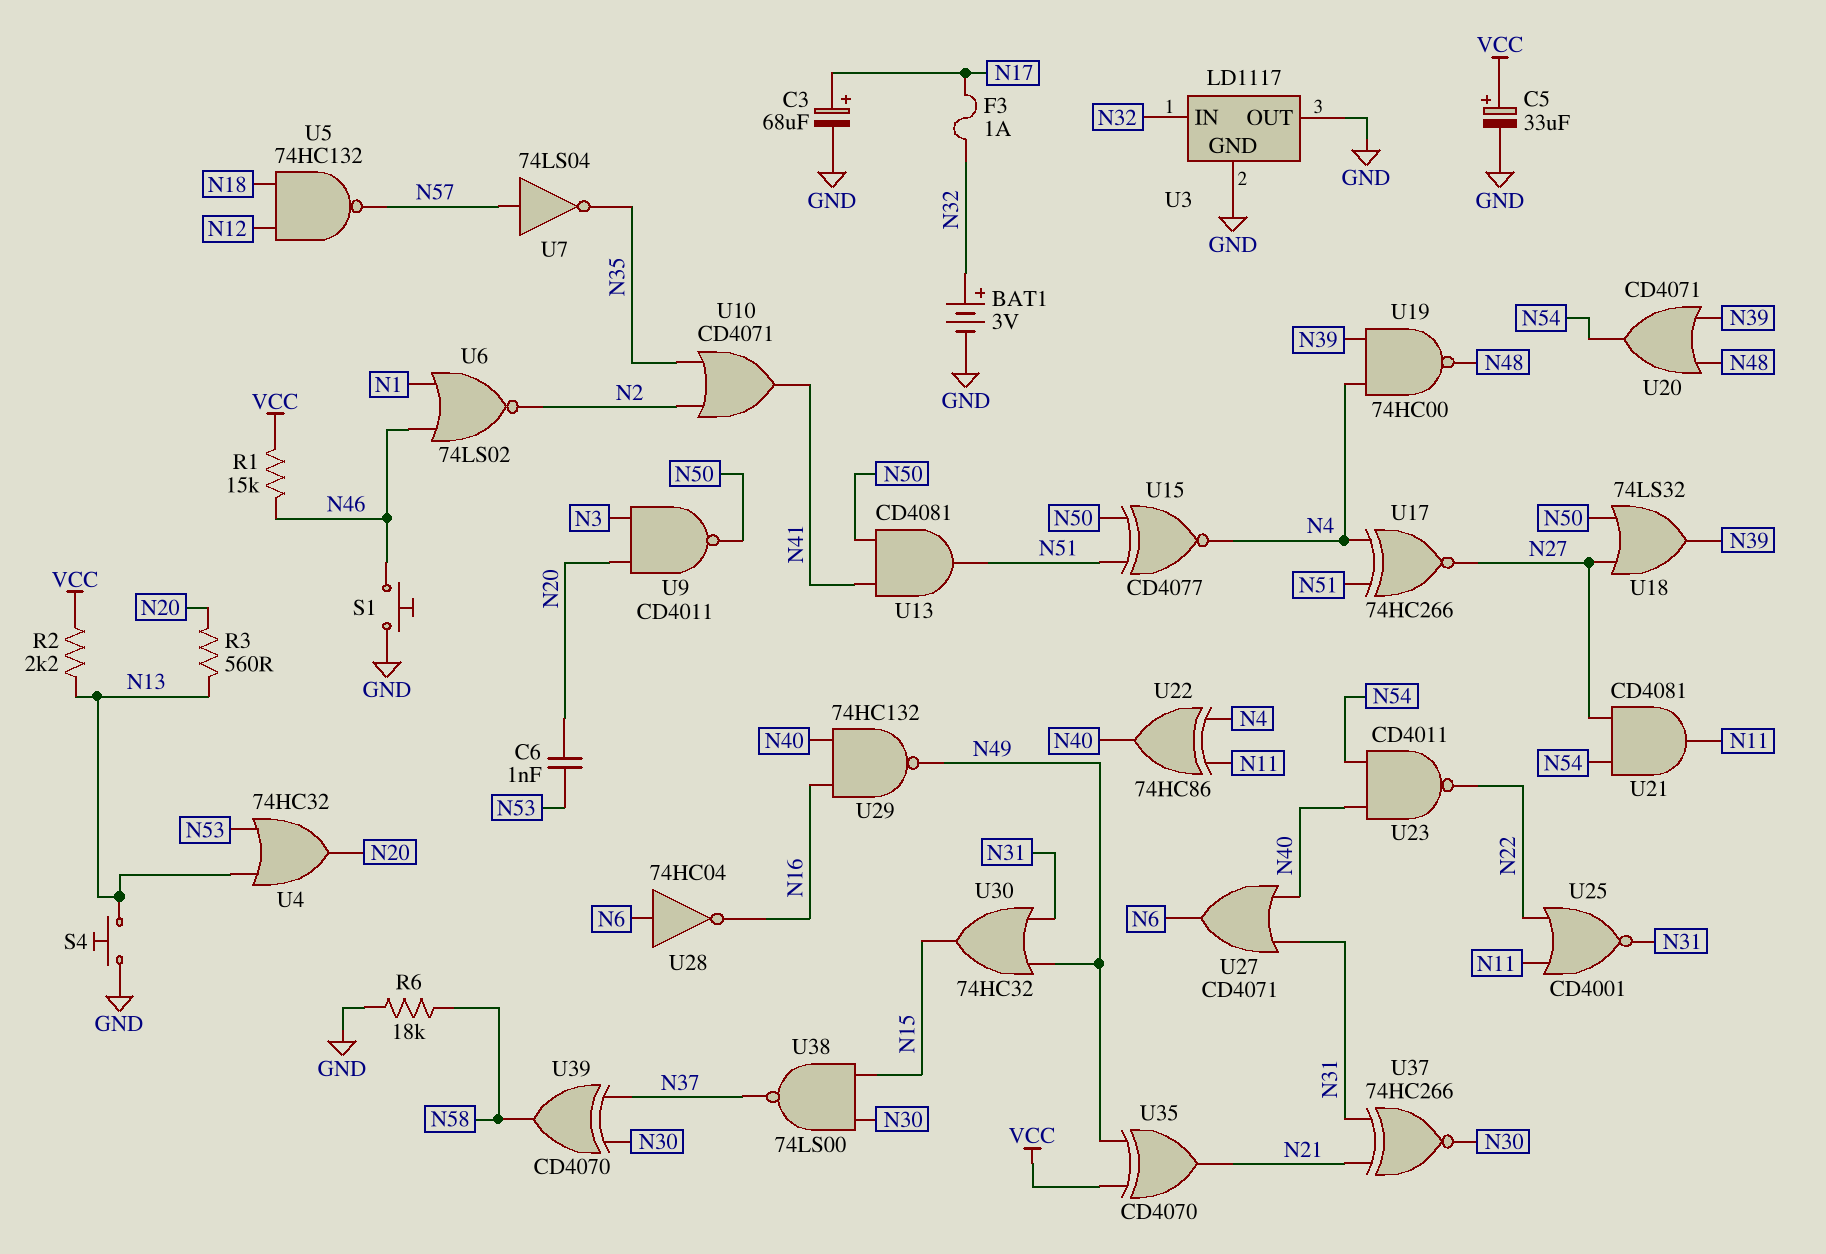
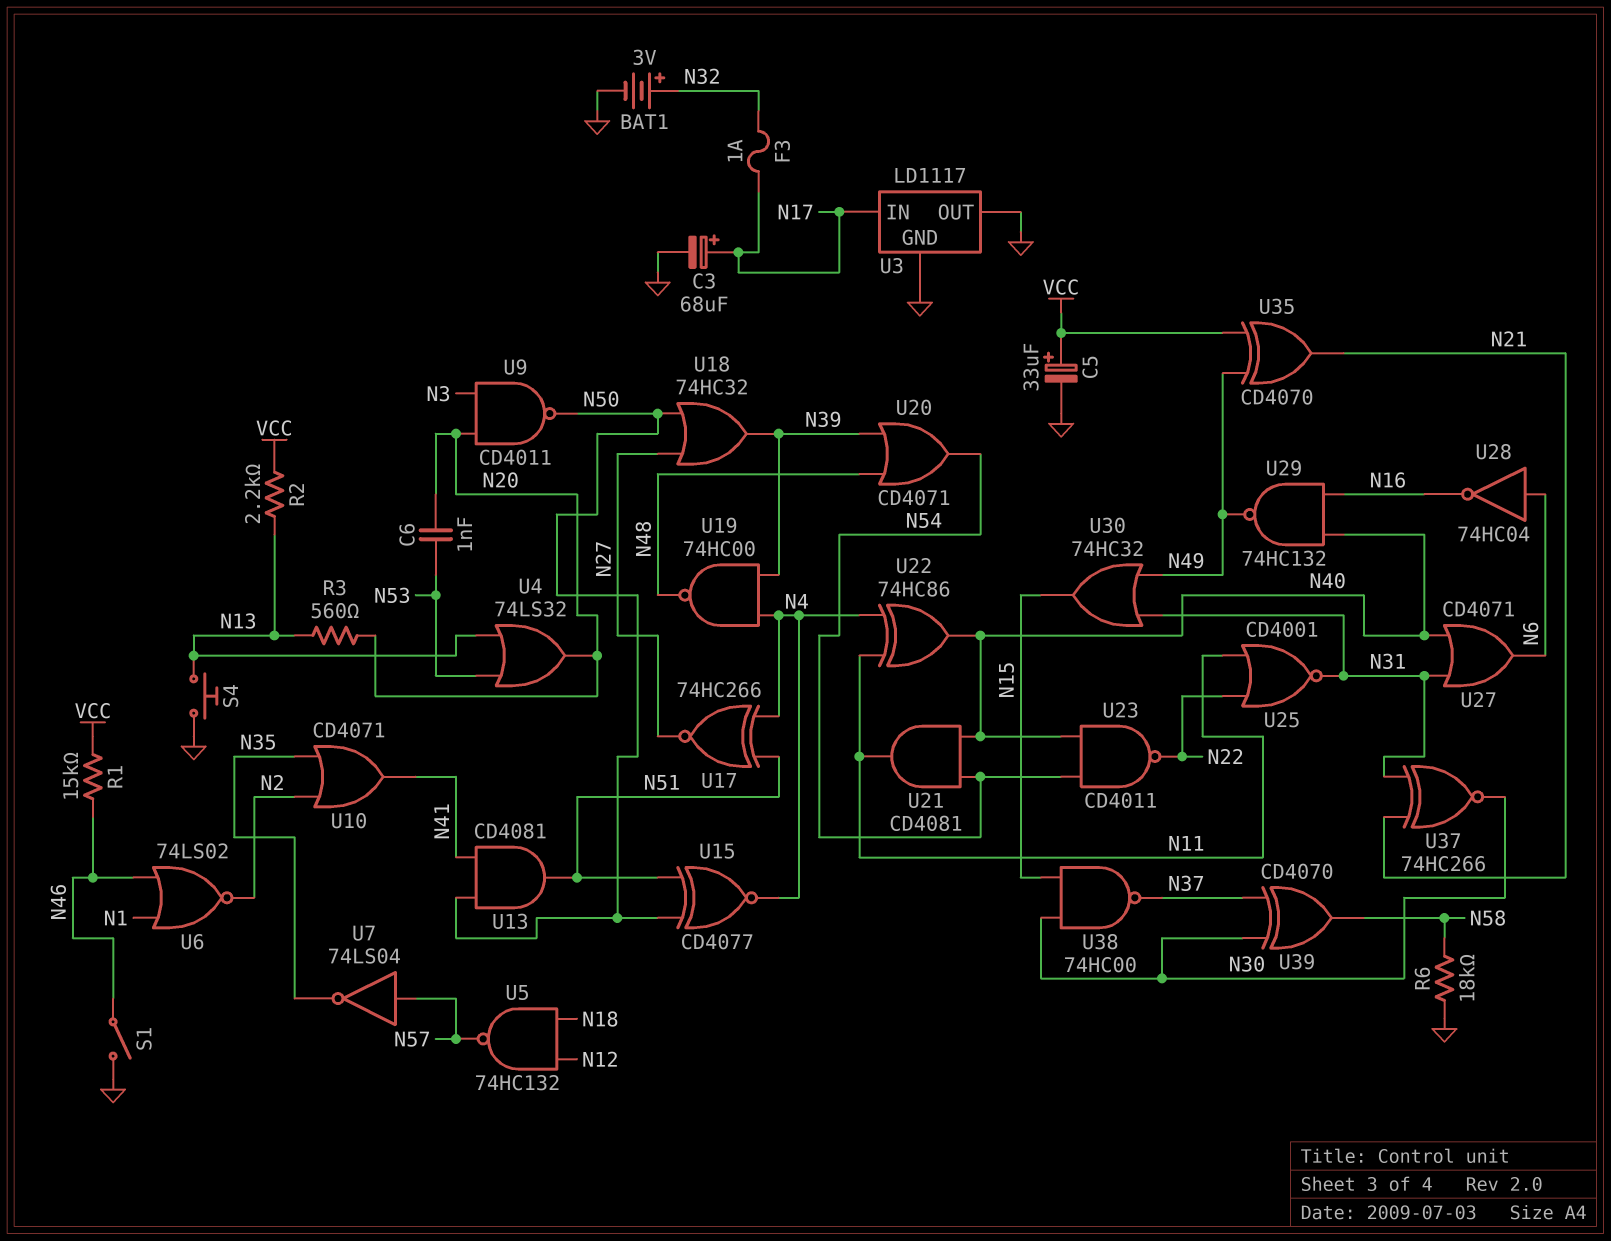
S1: button (GND, N46) -> switch (GND, N46)
U3 pin IN: N32 -> N17
U4: OR 74HC32 (in N13, in N53, out N20) -> OR 74LS32 (in N13, in N53, out N20)
U18: OR 74LS32 (in N27, in N50, out N39) -> OR 74HC32 (in N27, in N50, out N39)
U21: AND CD4081 (in N27, in N54, out N11) -> AND CD4081 (in N40, in N54, out N11)
U38: NAND 74LS00 (in N15, in N30, out N37) -> NAND 74HC00 (in N15, in N30, out N37)

